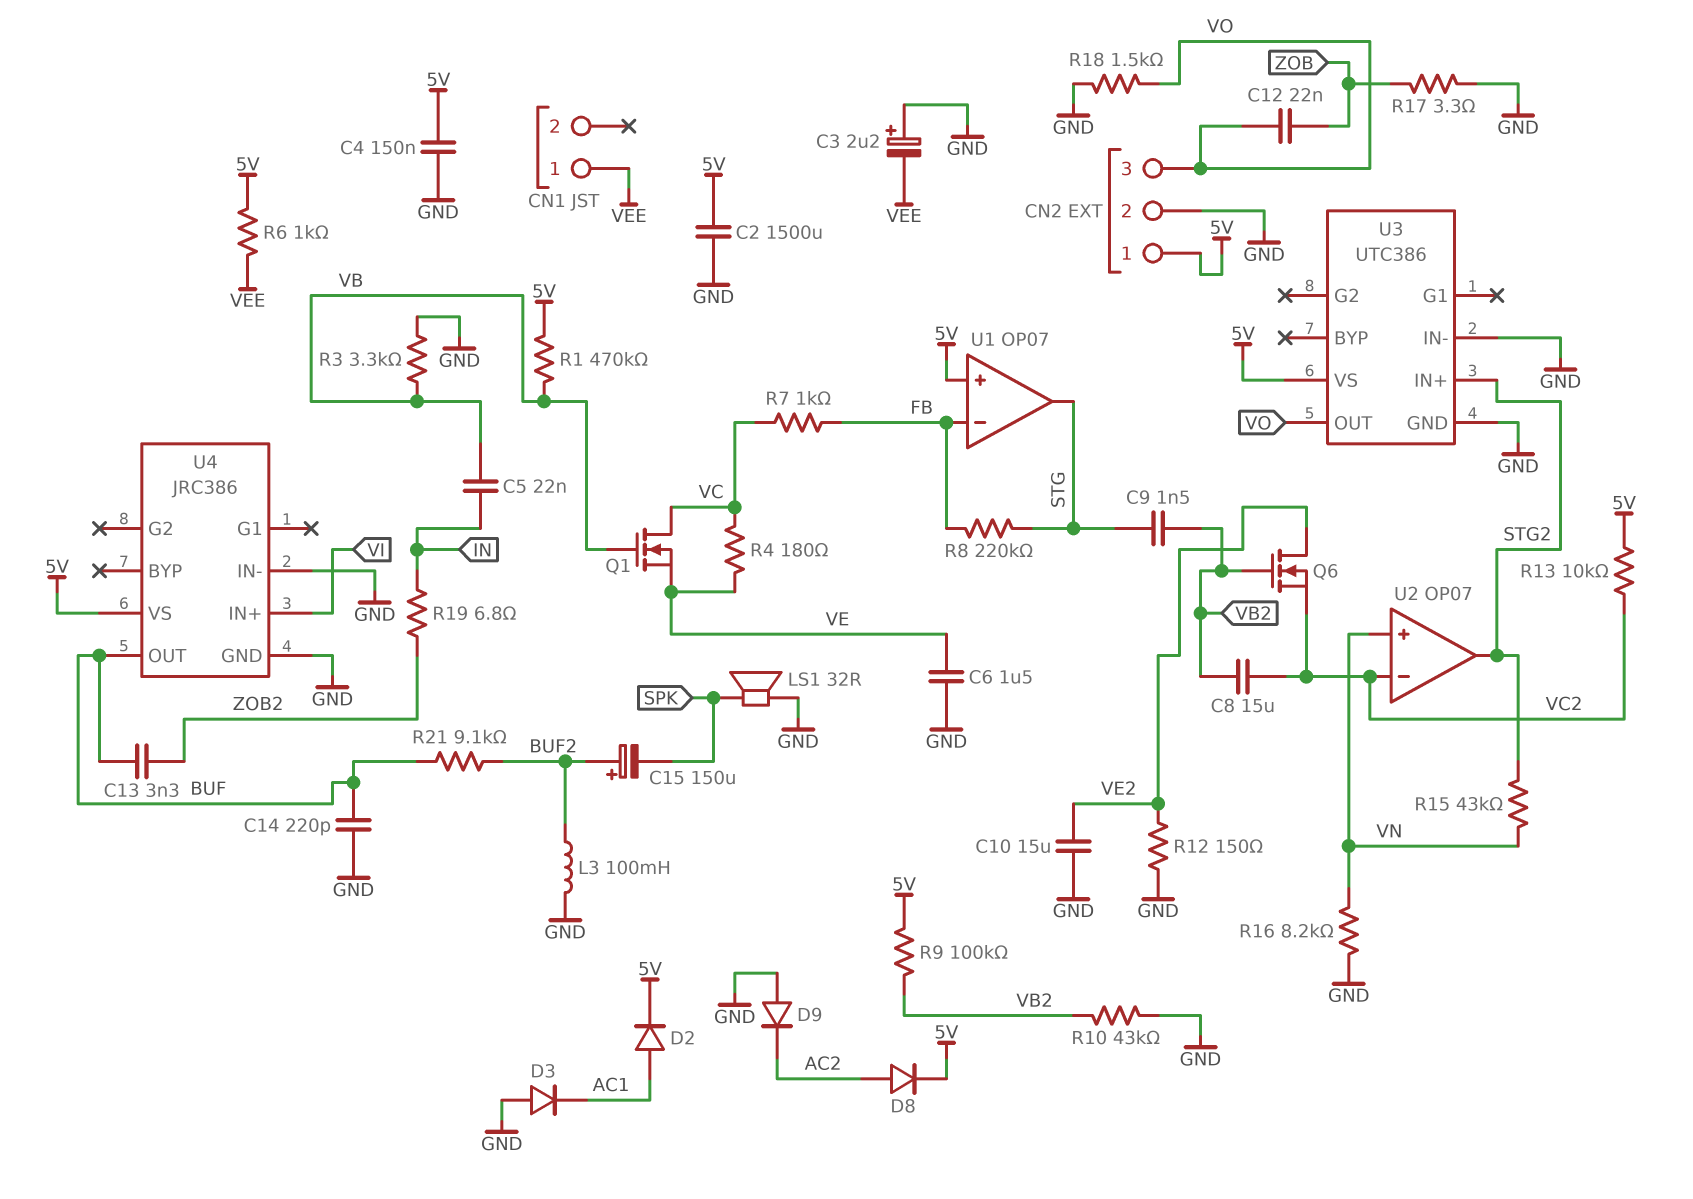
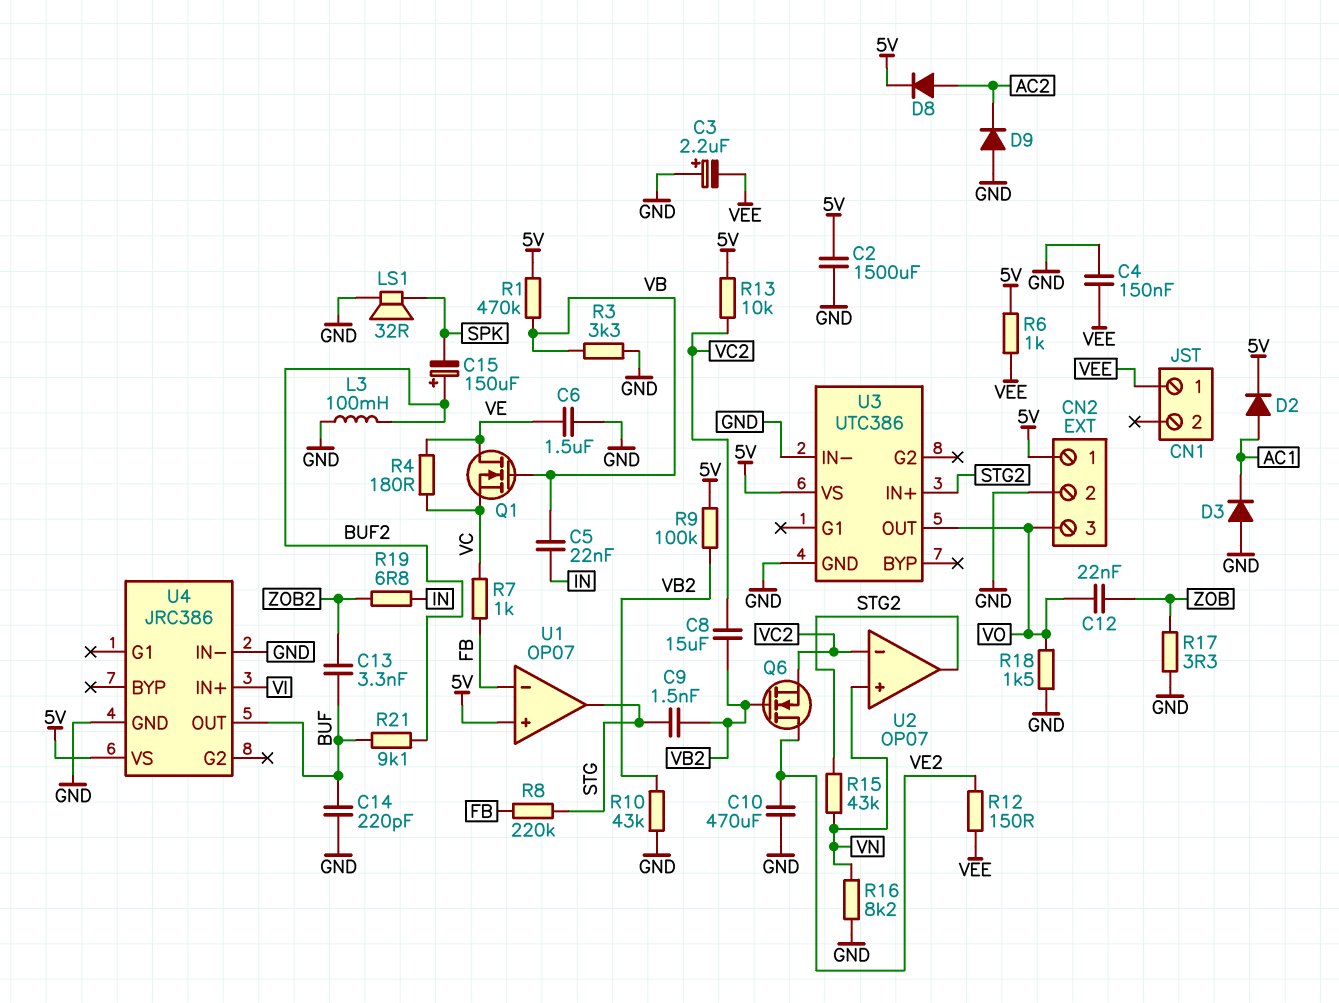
C4: 150nF (5V, GND) -> 150nF (GND, VEE)
C10: 15uF (GND, VE2) -> 470uF (GND, VE2)
Q1: NMOS (G VB, D VC, S VE) -> NMOS (G VB, D VE, S VC)
R12: 150 (GND, VE2) -> 150 (VE2, VEE)

